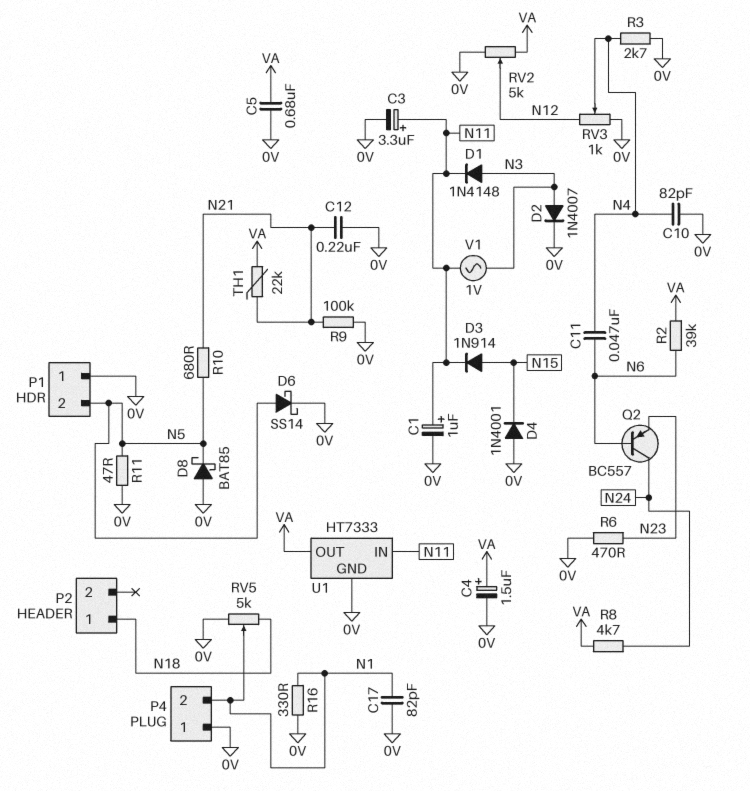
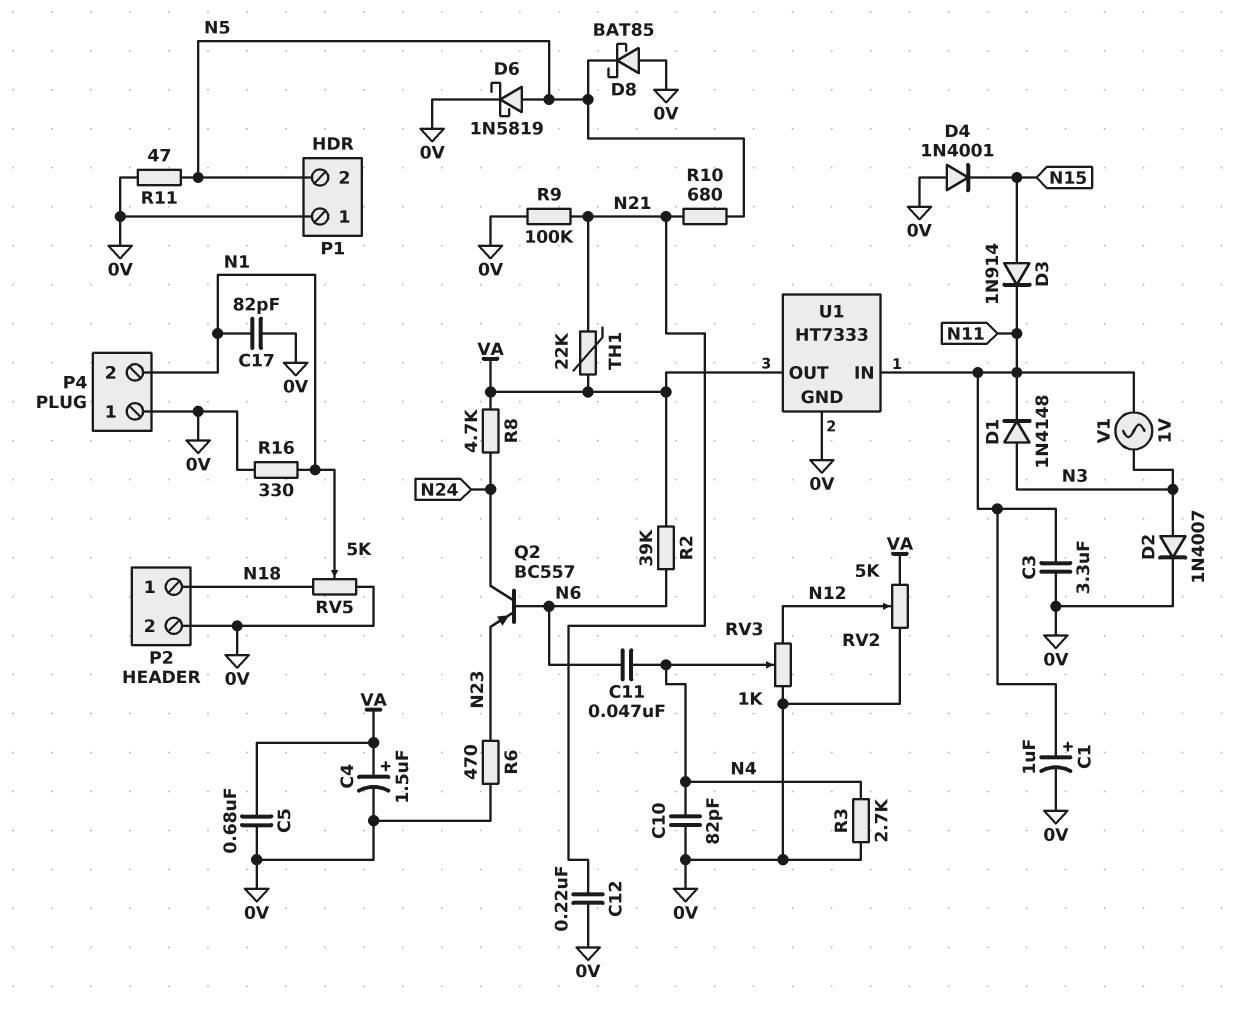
C3: 3.3uF (plus N11, minus 0V) -> 3.3uF (0V, N11)
D6: schottky SS14 (A N5, K 0V) -> schottky 1N5819 (A N5, K 0V)
P2 pin 2: none -> 0V

